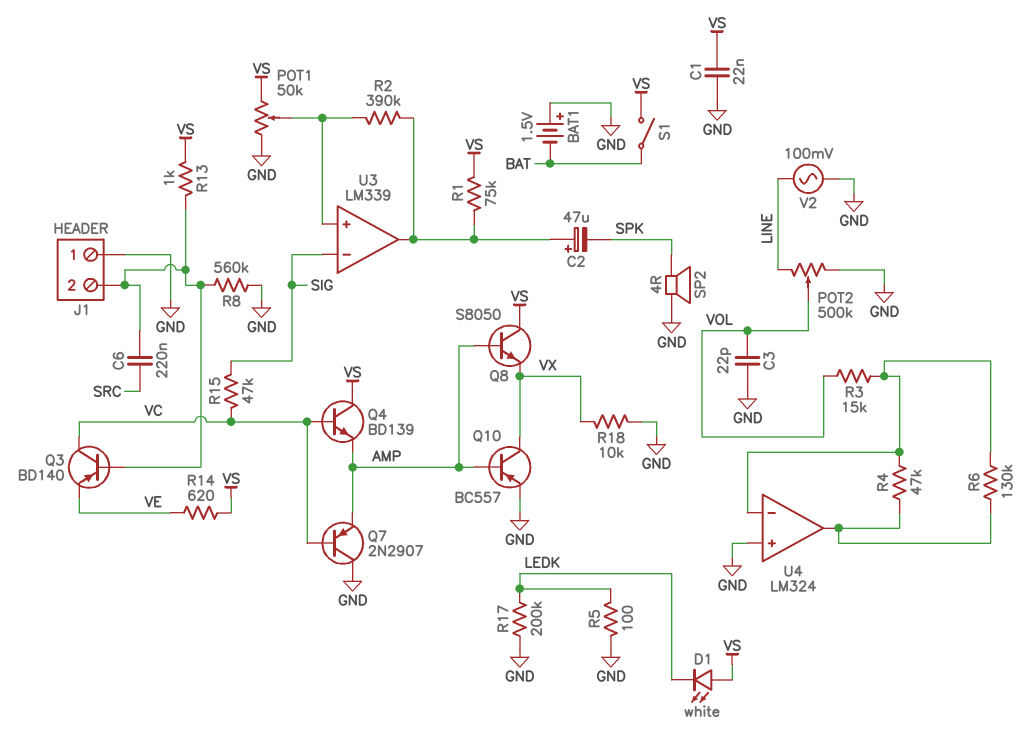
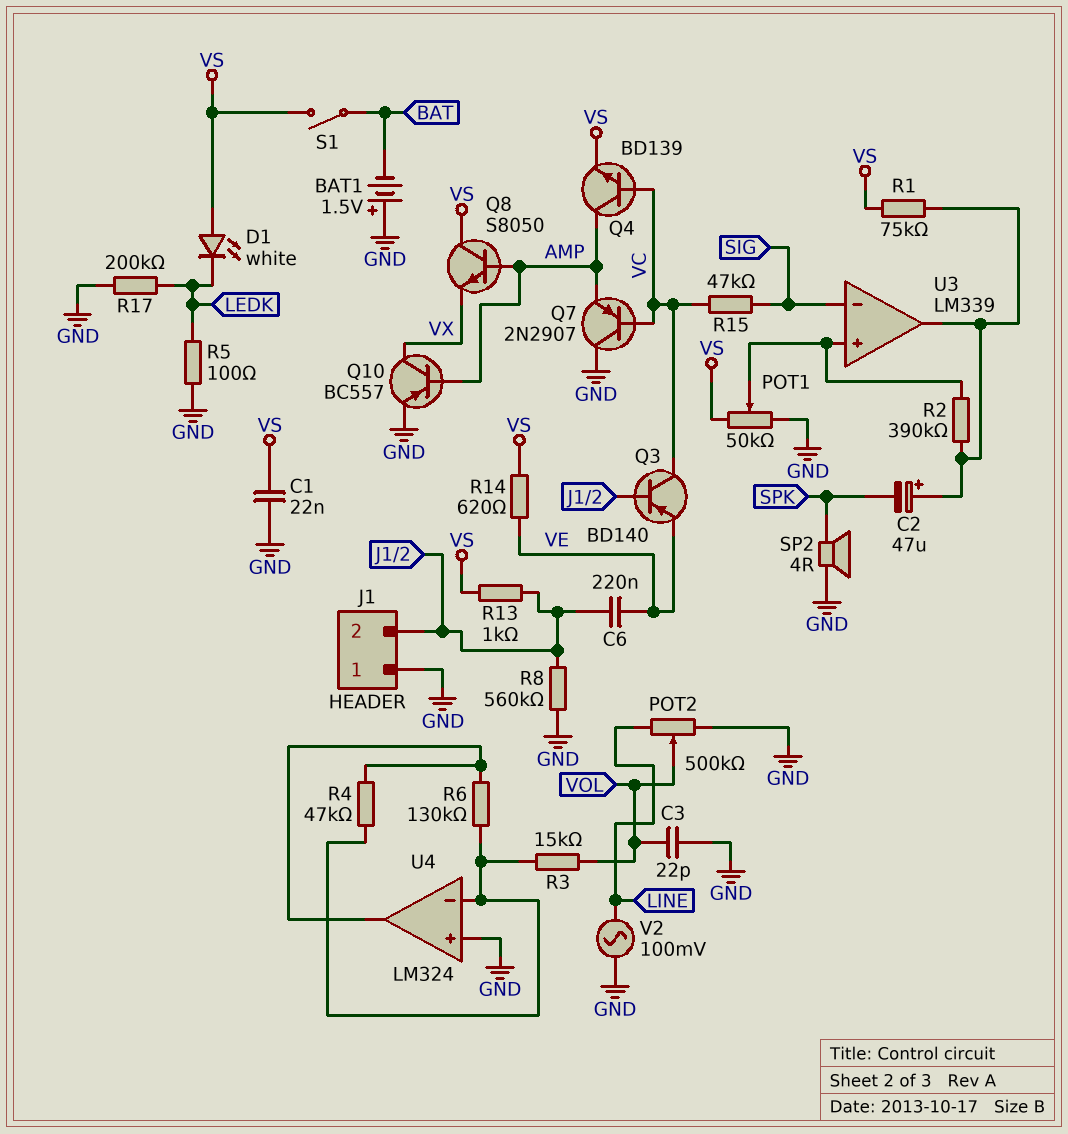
C6: 220nF (J1/2, SRC) -> 220nF (J1/2, VE)
Q4: NPN BD139 (B VC, C VS, E AMP) -> NPN BD139 (B VC, C AMP, E VS)
R18: 10k (GND, VX) -> none

